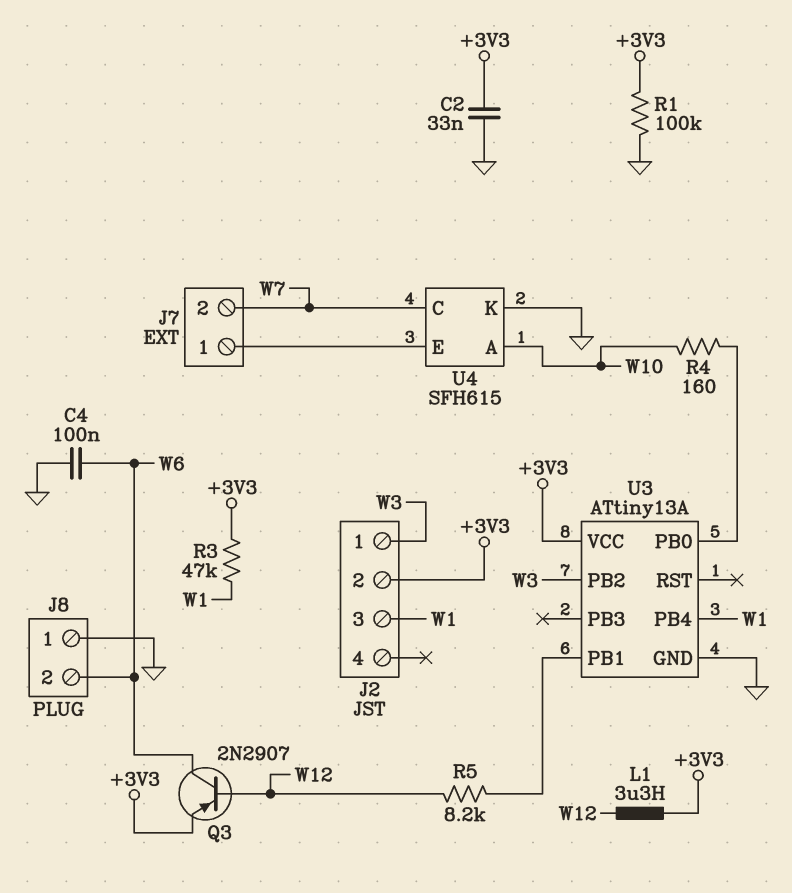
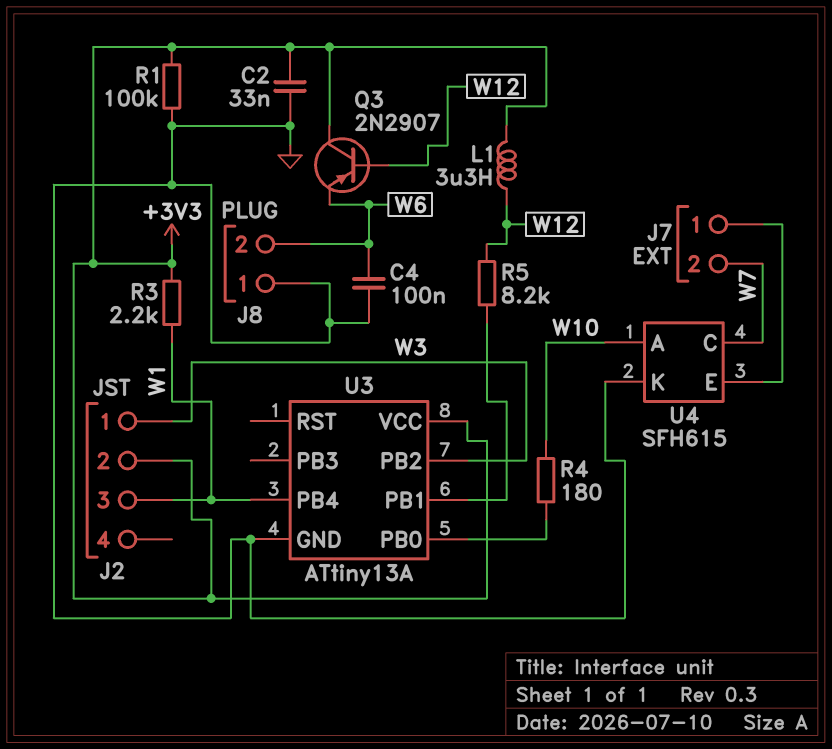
Q3: PNP 2N2907 (B W12, C W6, E +3V3) -> PNP 2N2907 (B W12, C +3V3, E W6)
R3: 47k (+3V3, W1) -> 2.2k (+3V3, W1)
R4: 160 (U3/PB0, W10) -> 180 (U3/PB0, W10)

